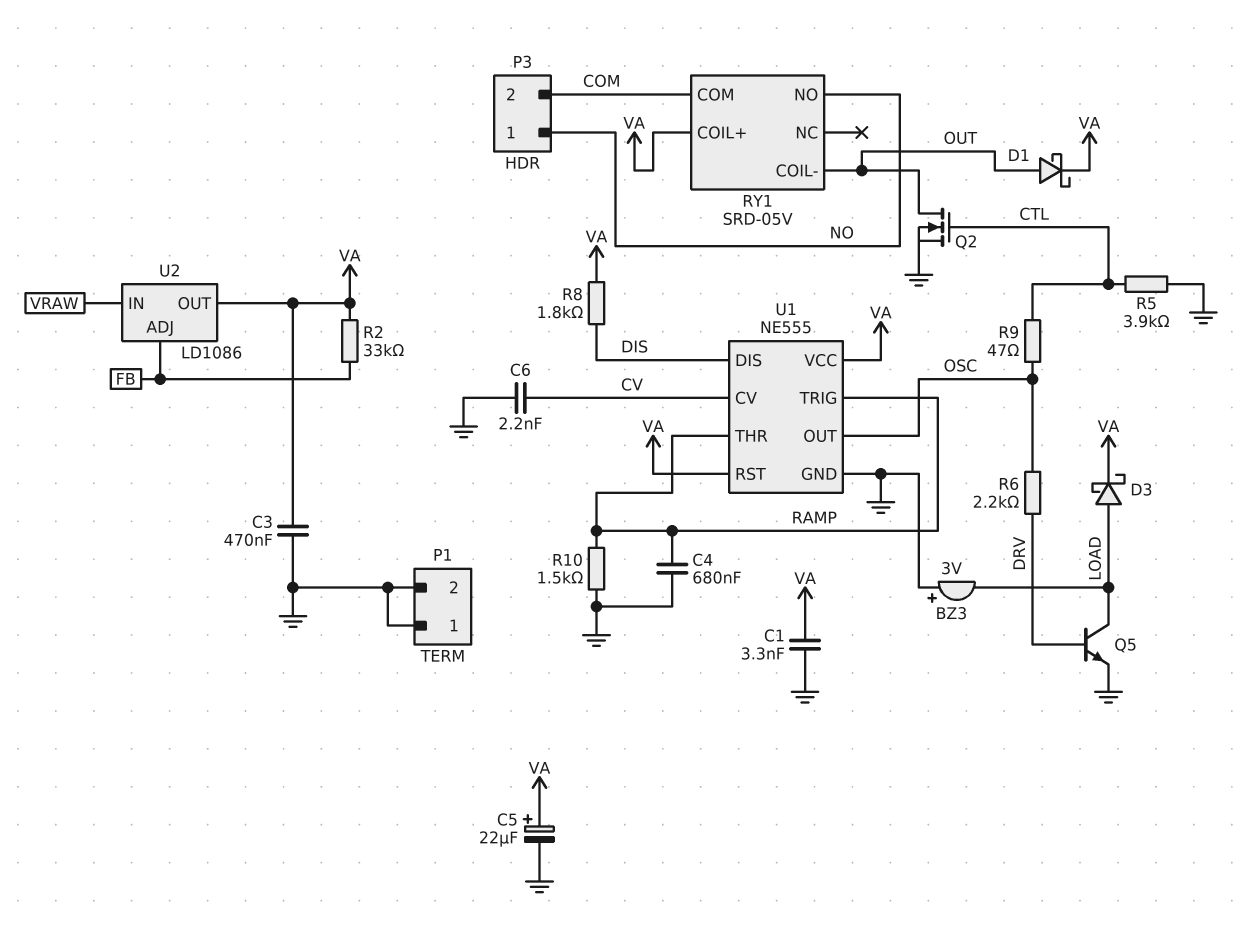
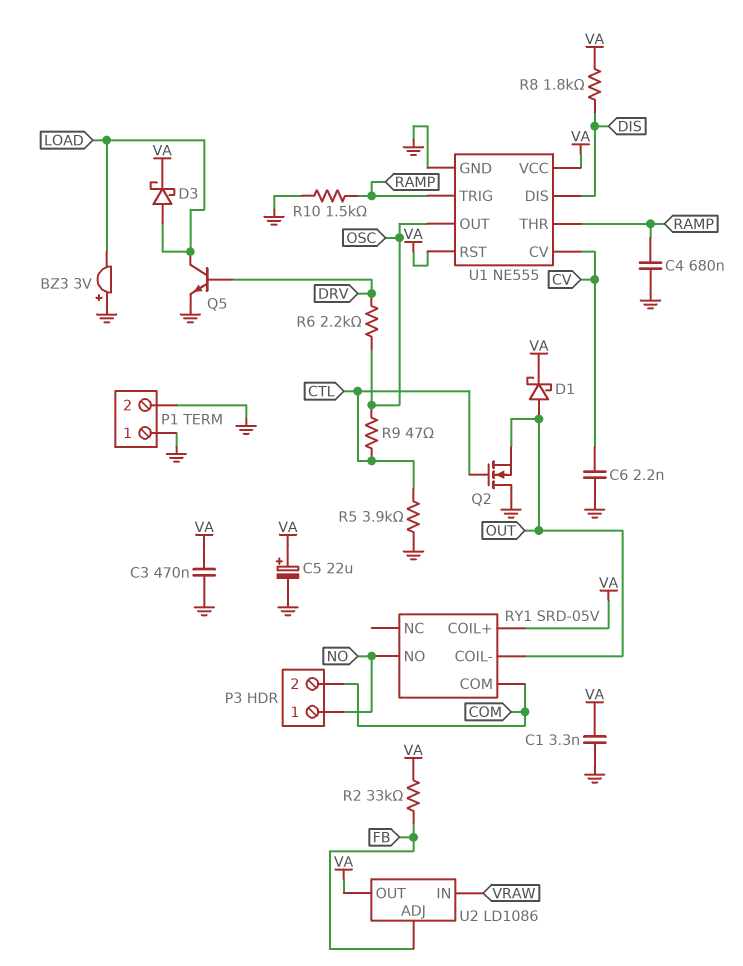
Q2: NMOS (G CTL, D OUT, S GND) -> NMOS (G CTL, D GND, S OUT)

